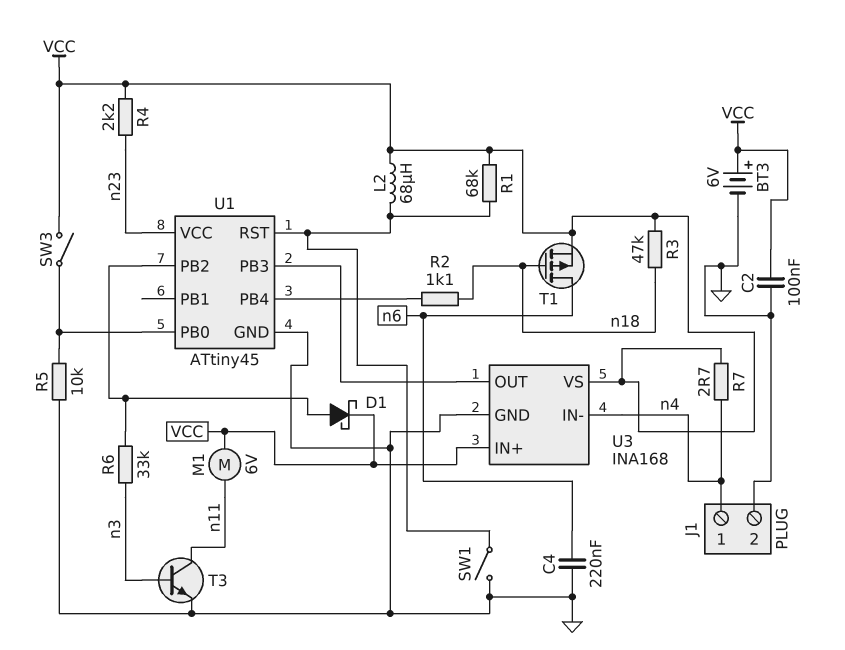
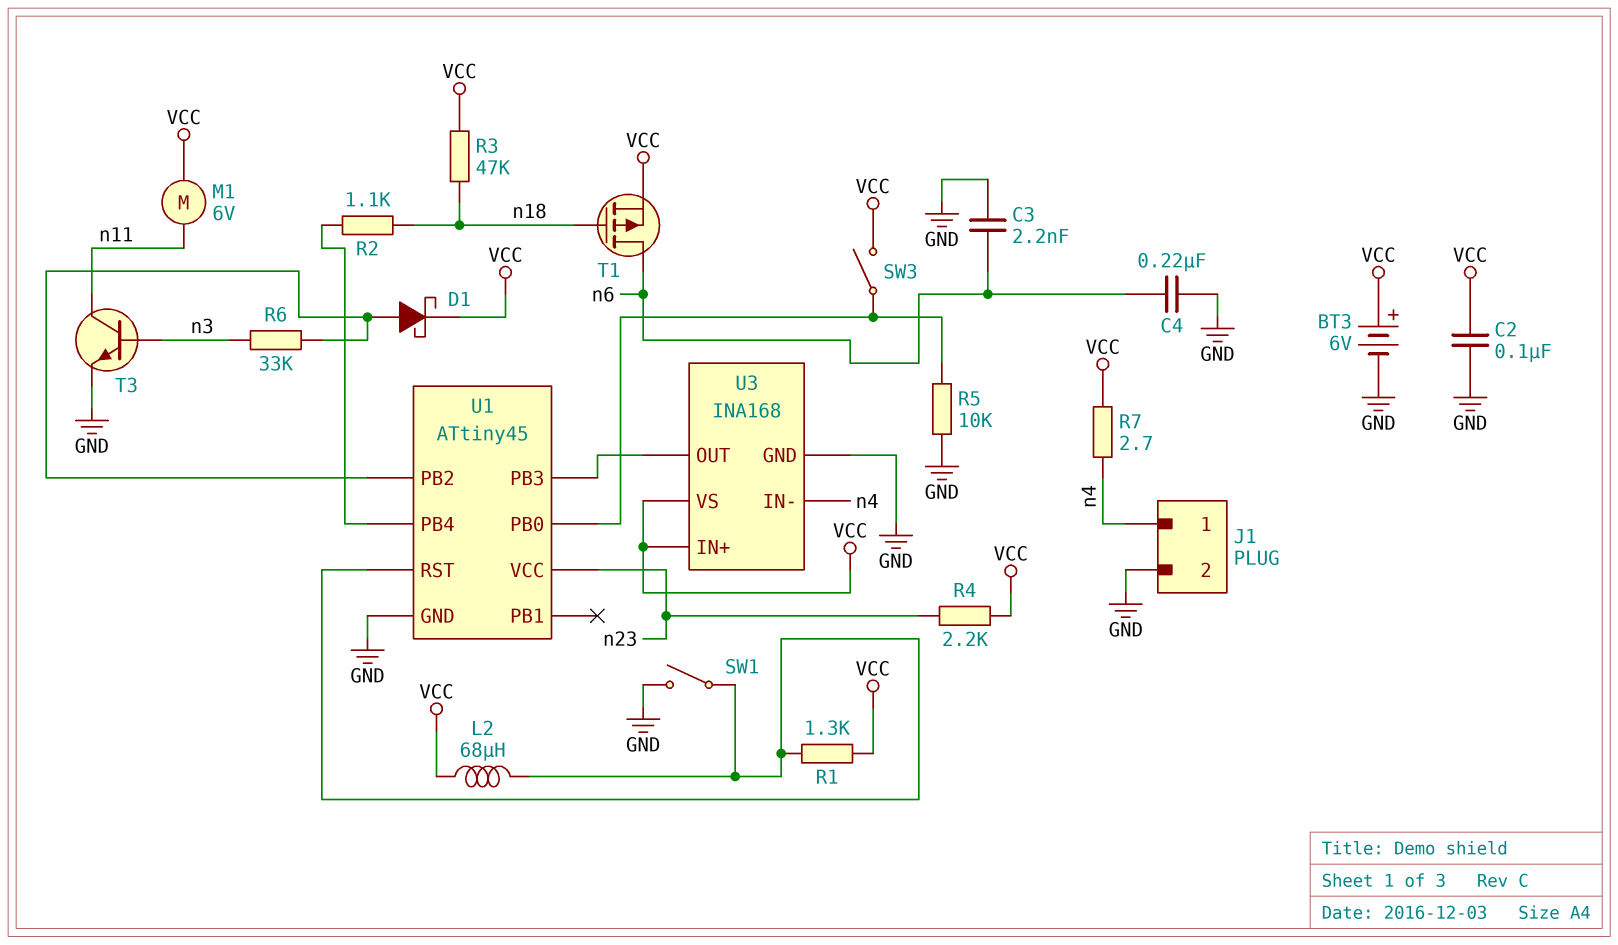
C3: none -> 2.2nF (GND, n6)
R1: 68k (U1/RST, VCC) -> 1.3k (U1/RST, VCC)

